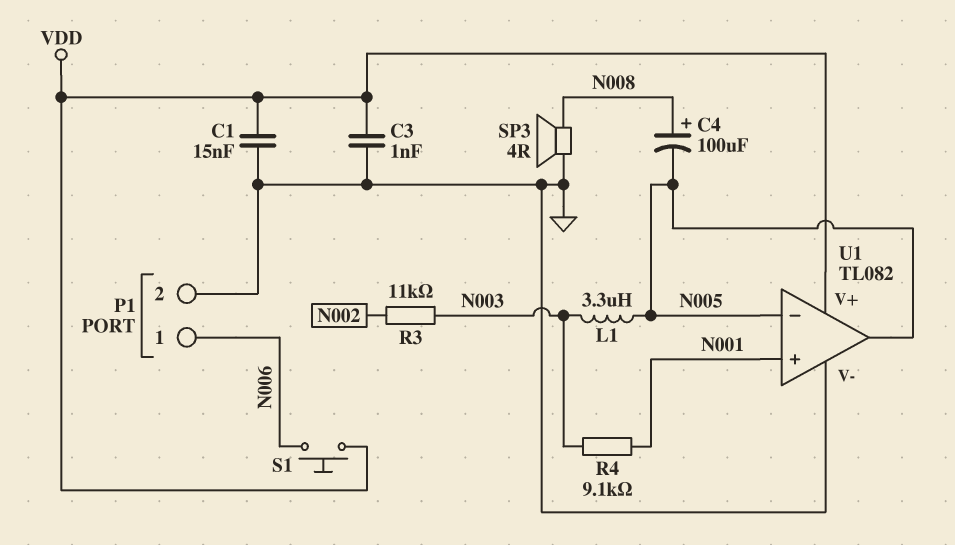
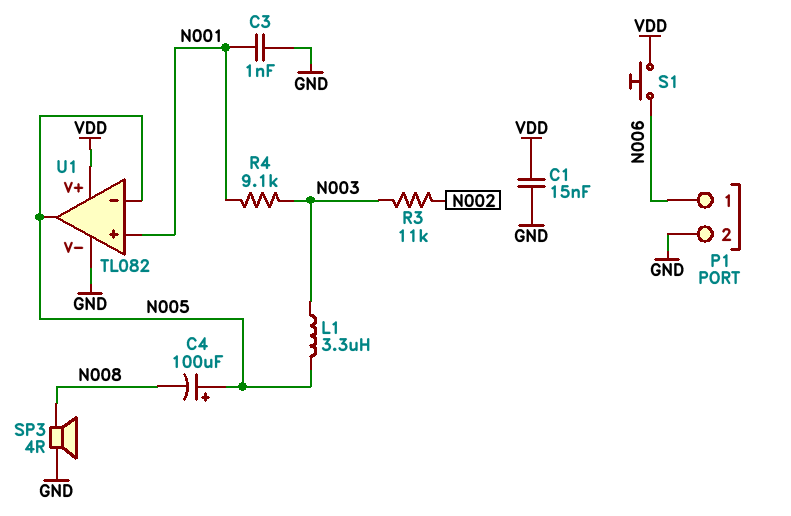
C3: 1nF (GND, VDD) -> 1nF (GND, N001)
C4: 100uF (plus N008, minus N005) -> 100uF (plus N005, minus N008)

